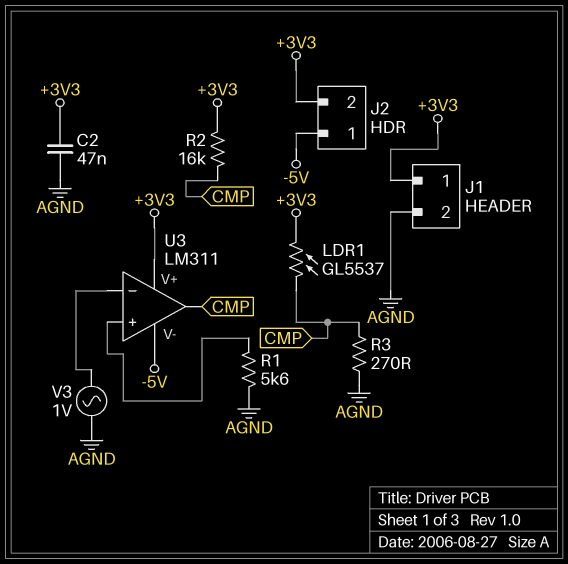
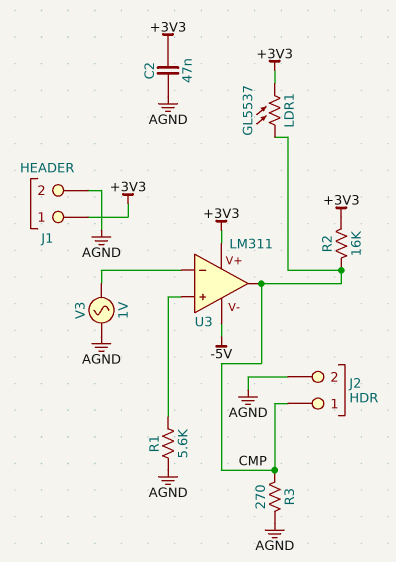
J2 pin 1: -5V -> CMP
J2 pin 2: +3V3 -> AGND

